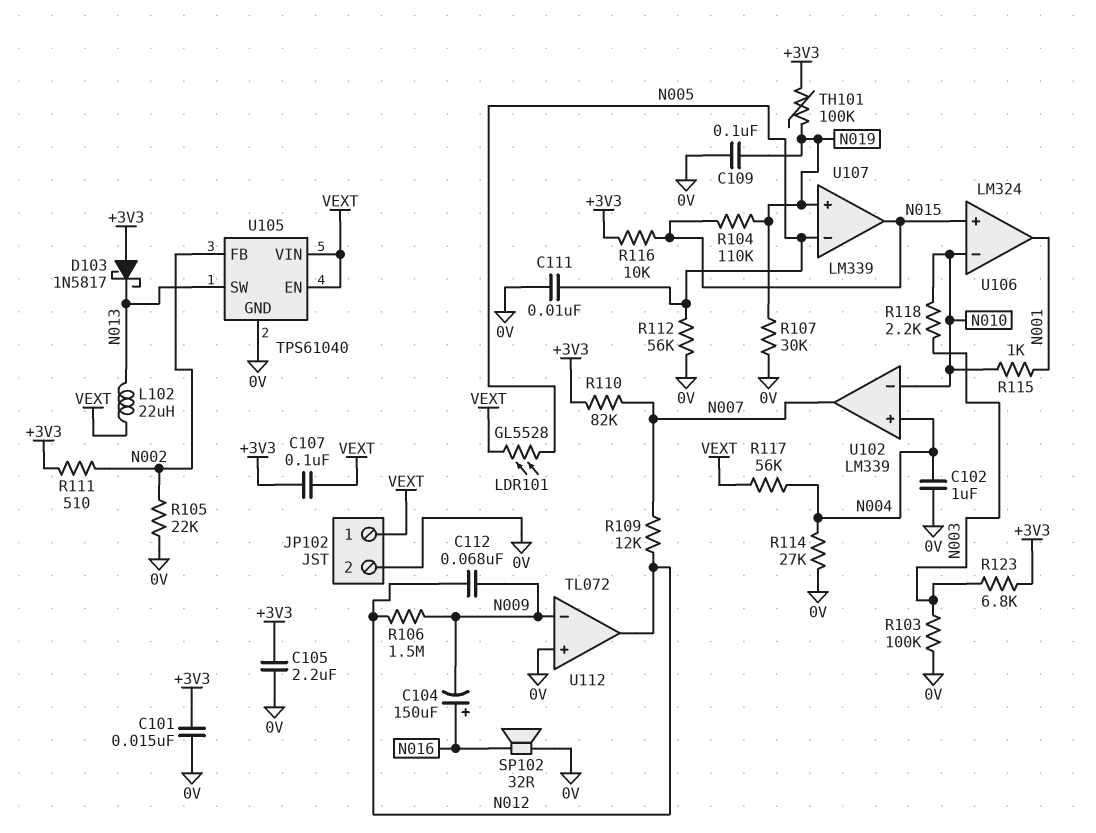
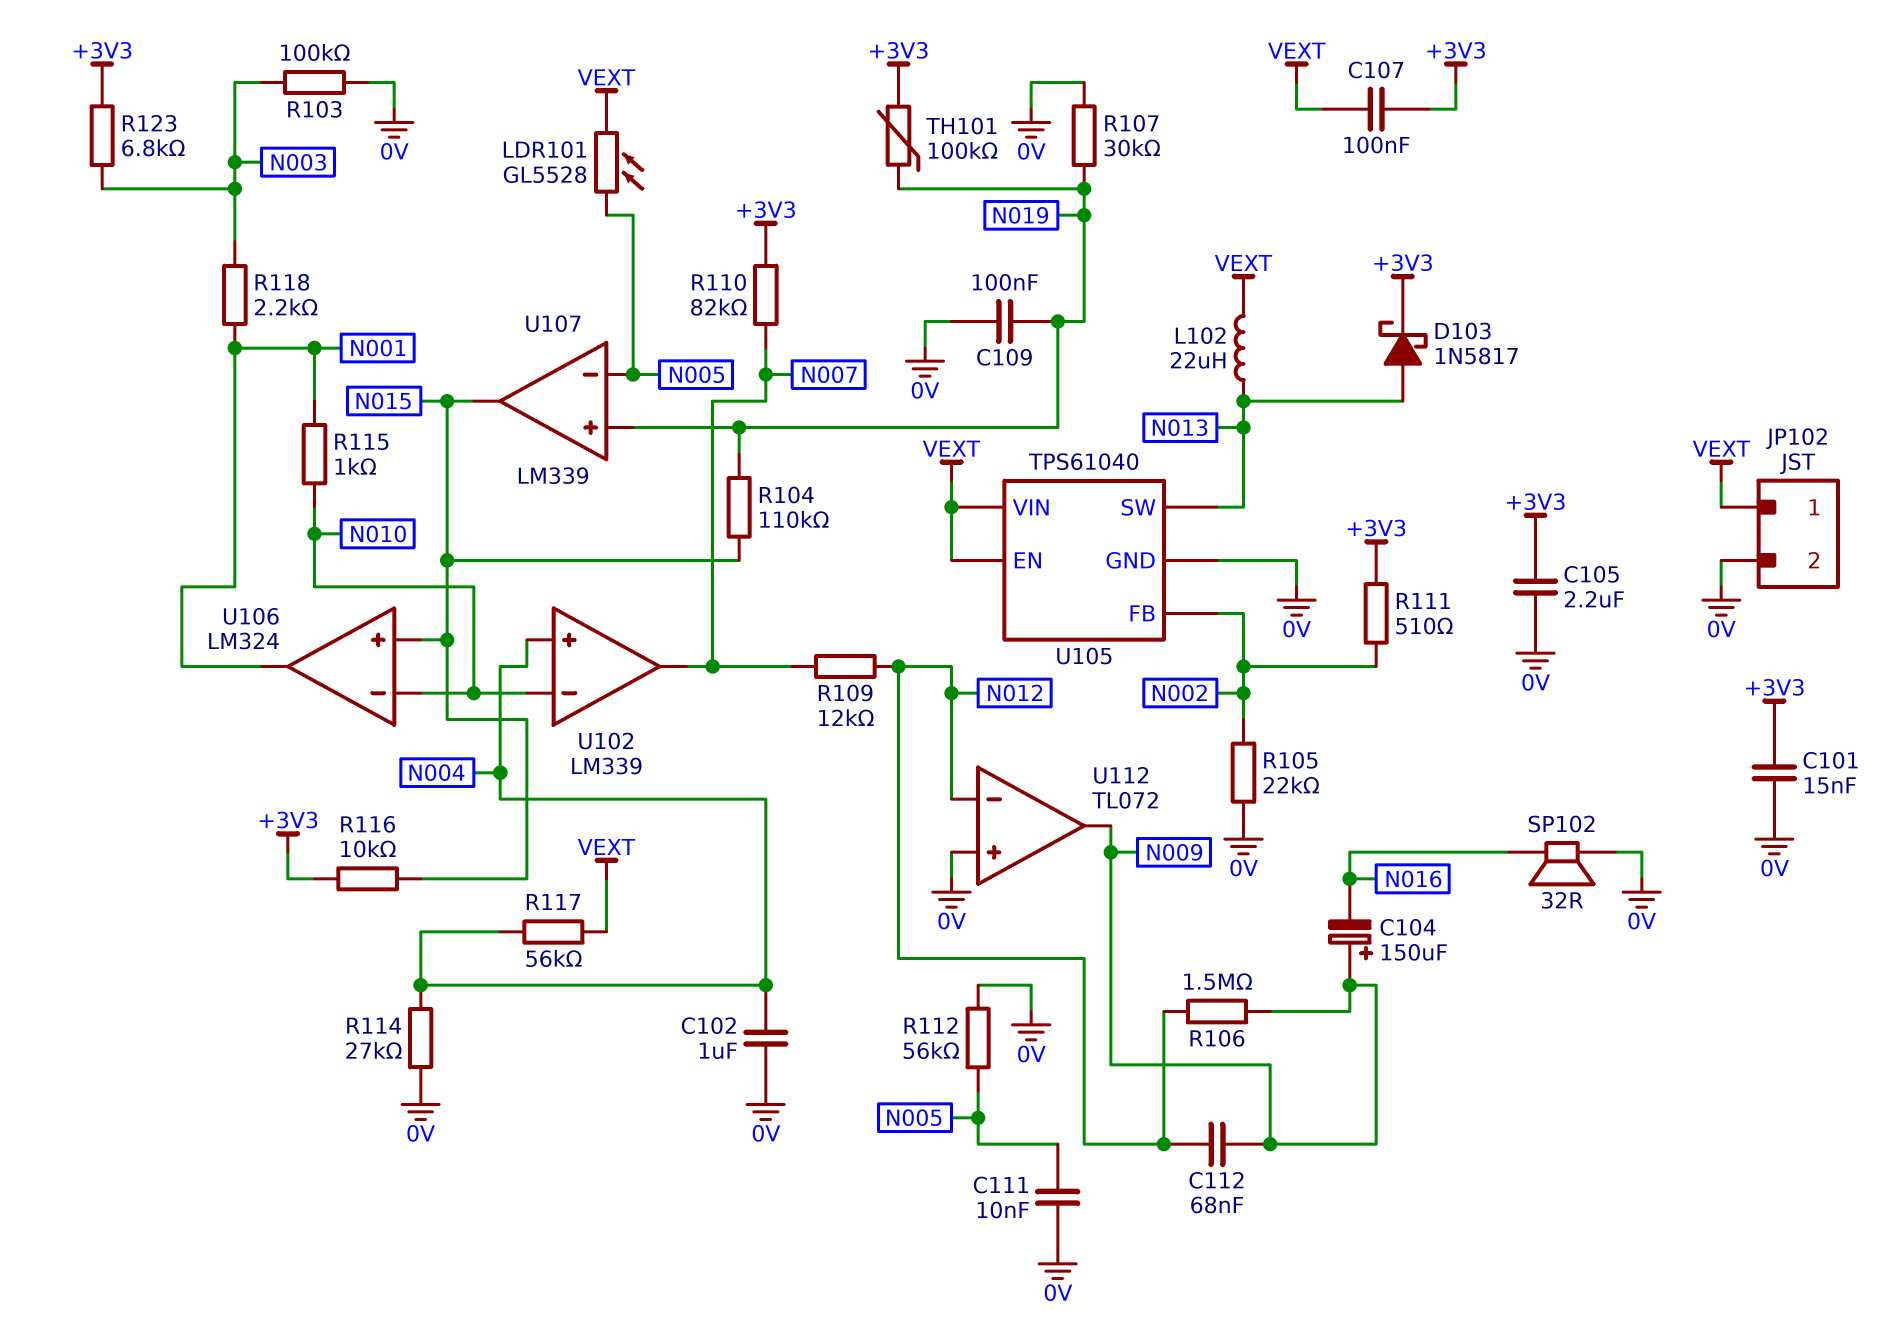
C104: 150uF (plus N016, minus N009) -> 150uF (plus N009, minus N016)
D103: schottky 1N5817 (A +3V3, K N013) -> schottky 1N5817 (A N013, K +3V3)
R118: 2.2k (N003, N010) -> 2.2k (N001, N003)
U112 pin in-: N009 -> N012
U112 pin out: N012 -> N009

